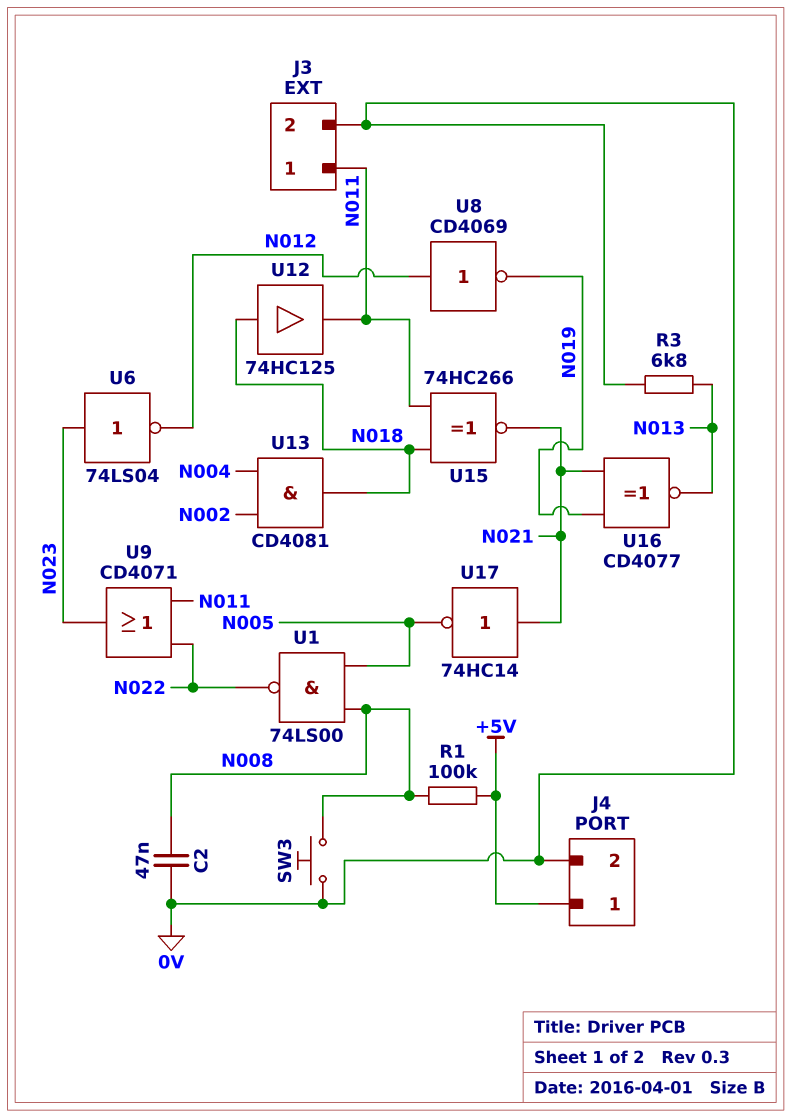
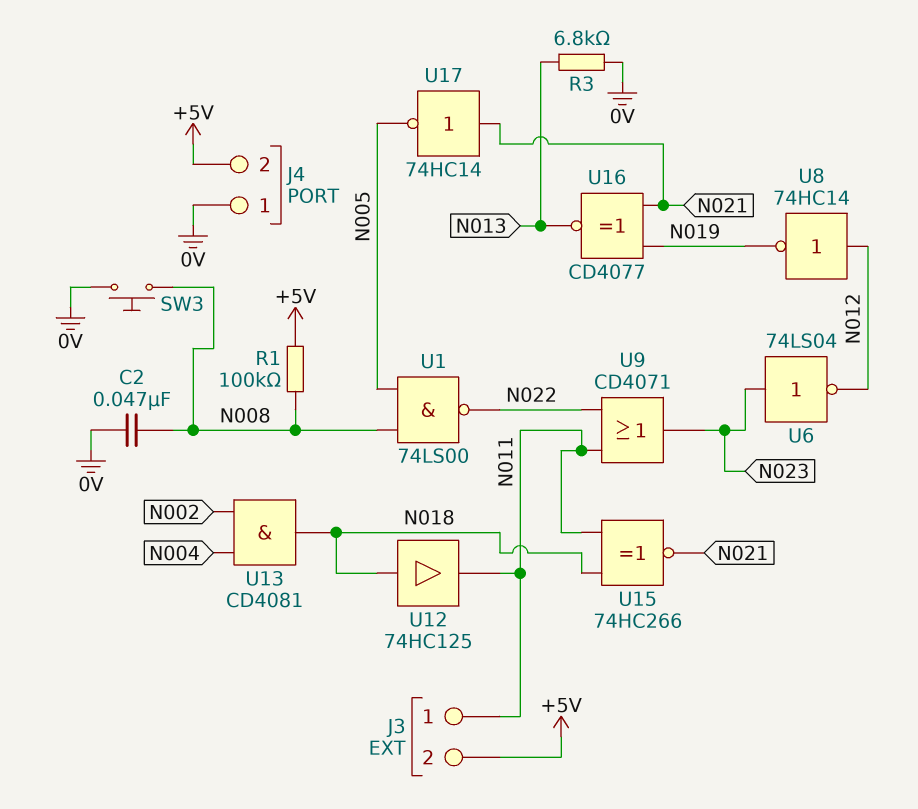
J3 pin 2: 0V -> +5V
J4 pin 1: +5V -> 0V
J4 pin 2: 0V -> +5V
U8: NOT CD4069 (in N012, out N019) -> NOT 74HC14 (in N012, out N019)

